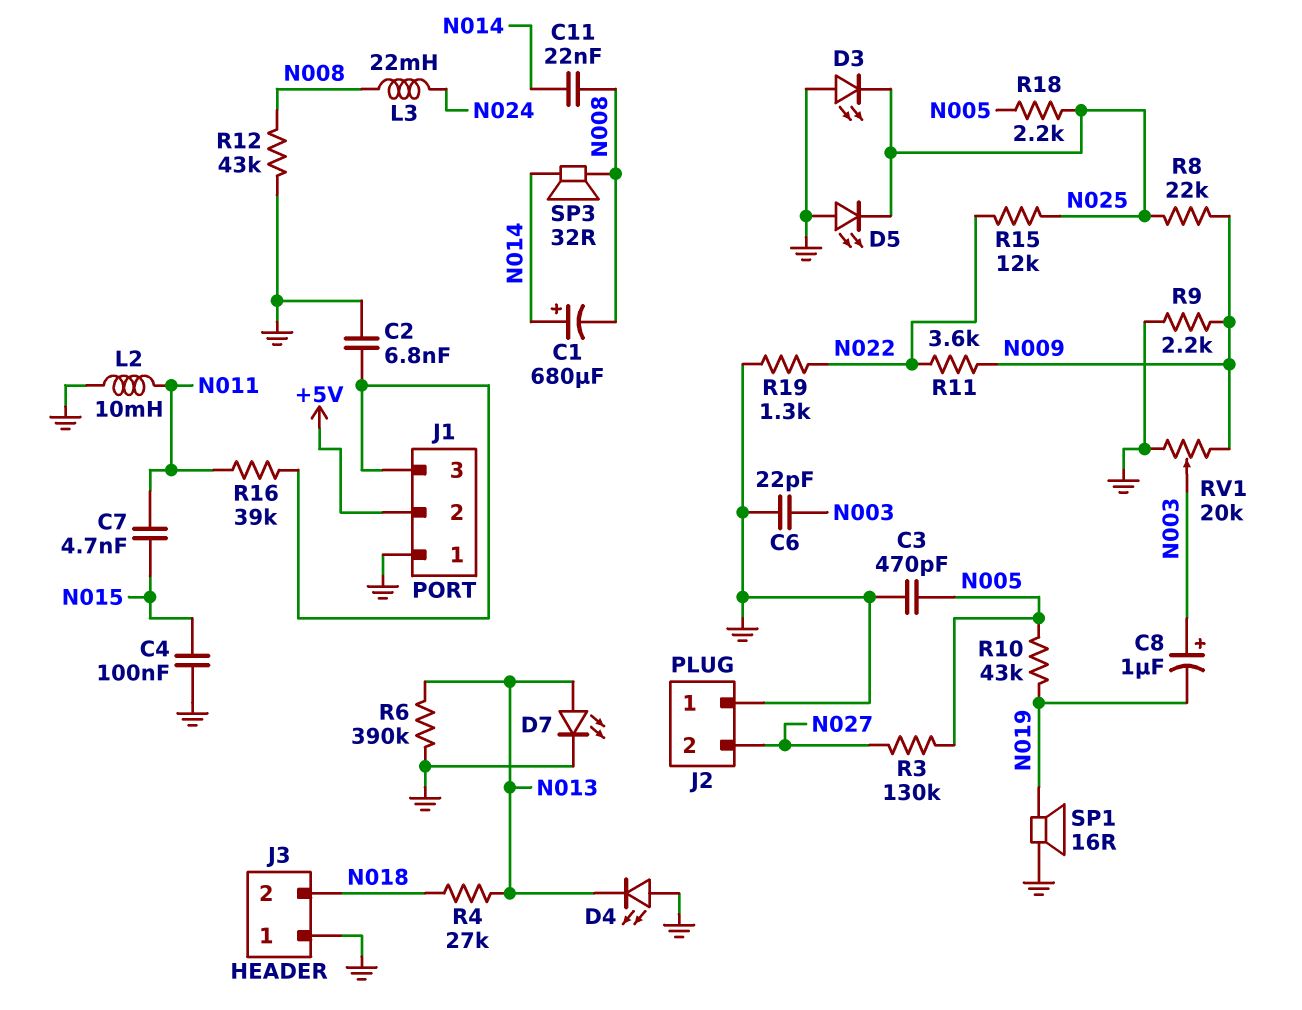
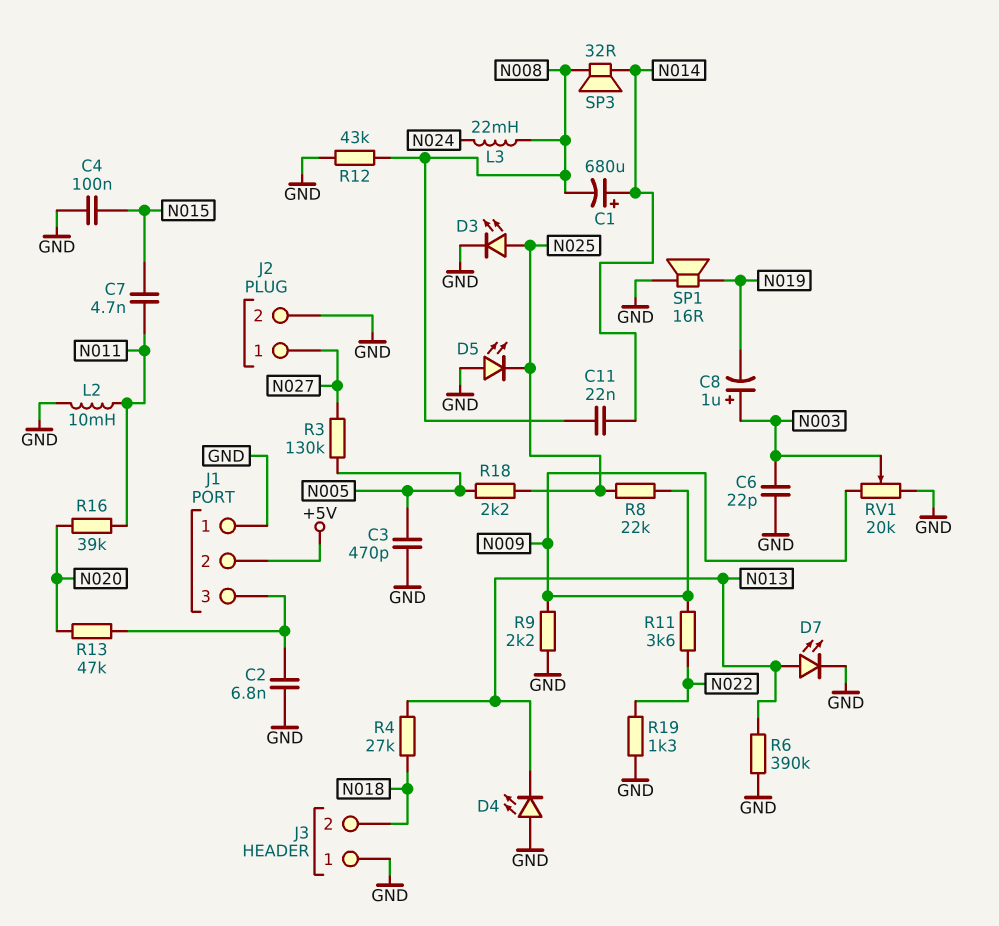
D3: LED (A GND, K N025) -> LED (A N025, K GND)
J2 pin 1: GND -> N027
J2 pin 2: N027 -> GND
R10: 43k (N005, N019) -> none
R13: none -> 47k (J1/3, N020)
R15: 12k (N022, N025) -> none
R16: 39k (J1/3, N011) -> 39k (N011, N020)

